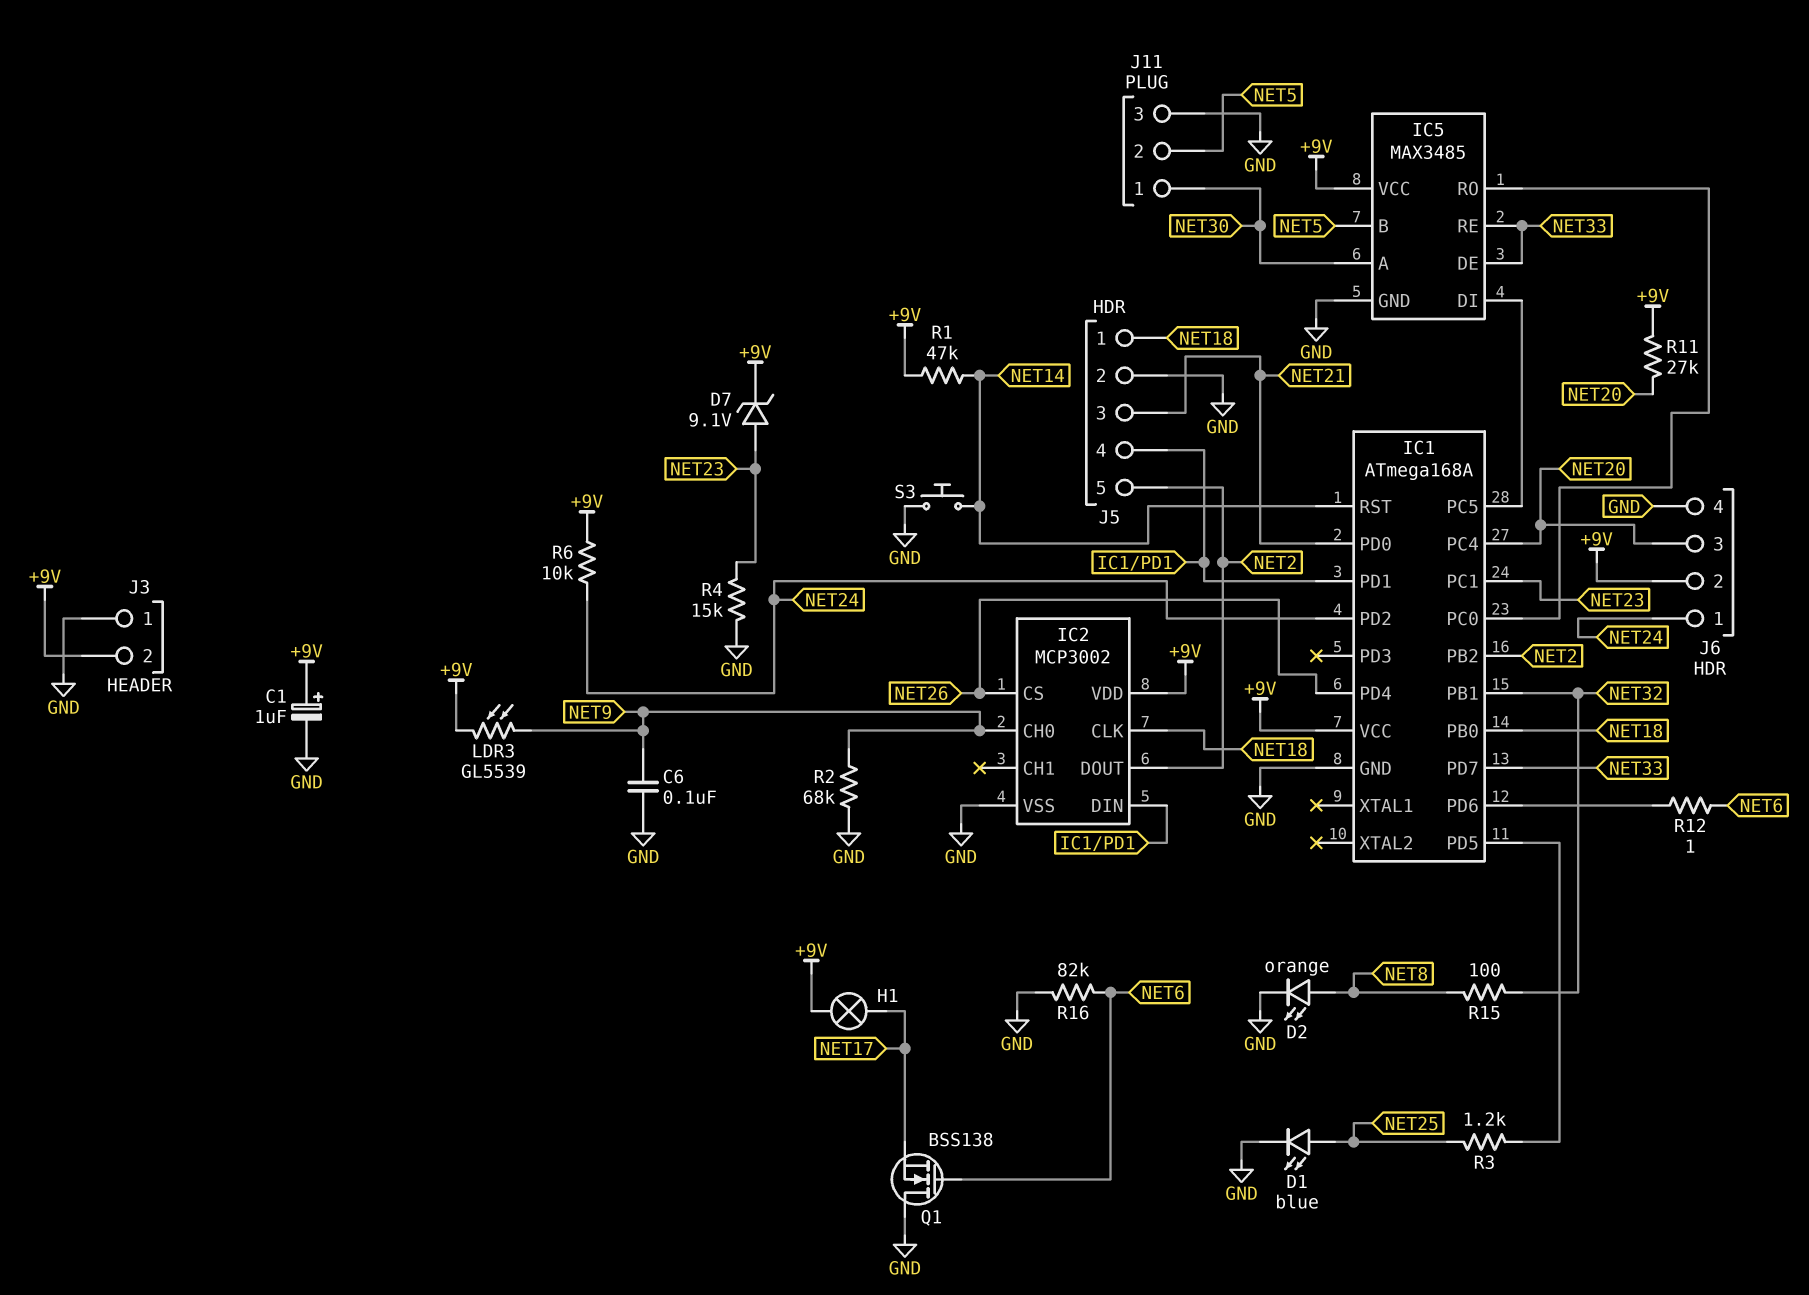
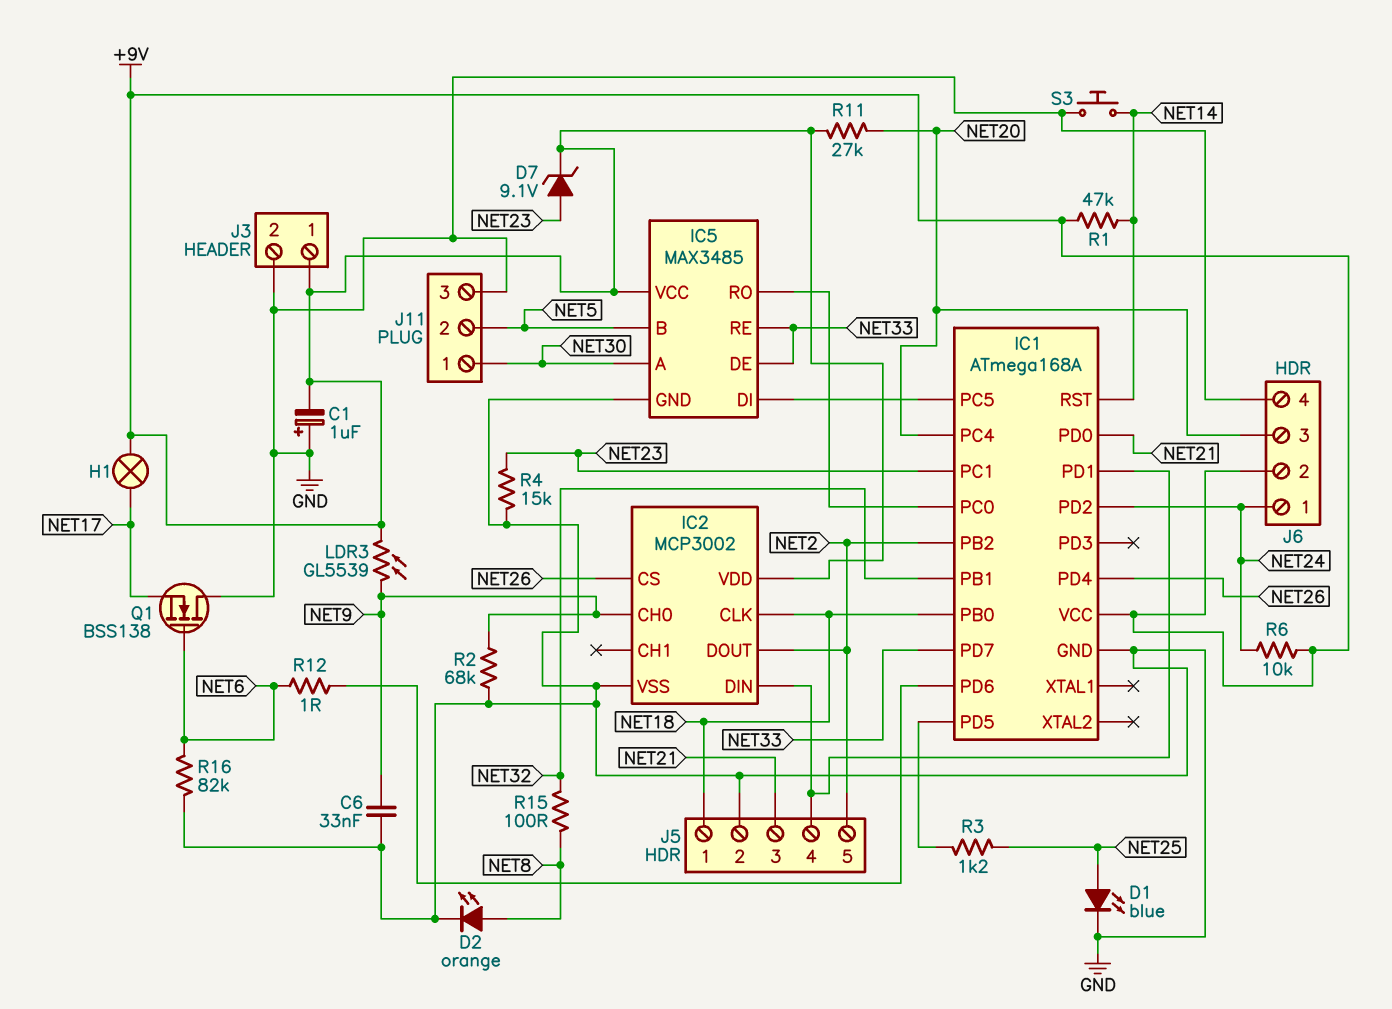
C1: 1uF (plus +9V, minus GND) -> 1uF (plus GND, minus +9V)
C6: 100nF (GND, NET9) -> 33nF (GND, NET9)
J3 pin 1: GND -> +9V
J3 pin 2: +9V -> GND

